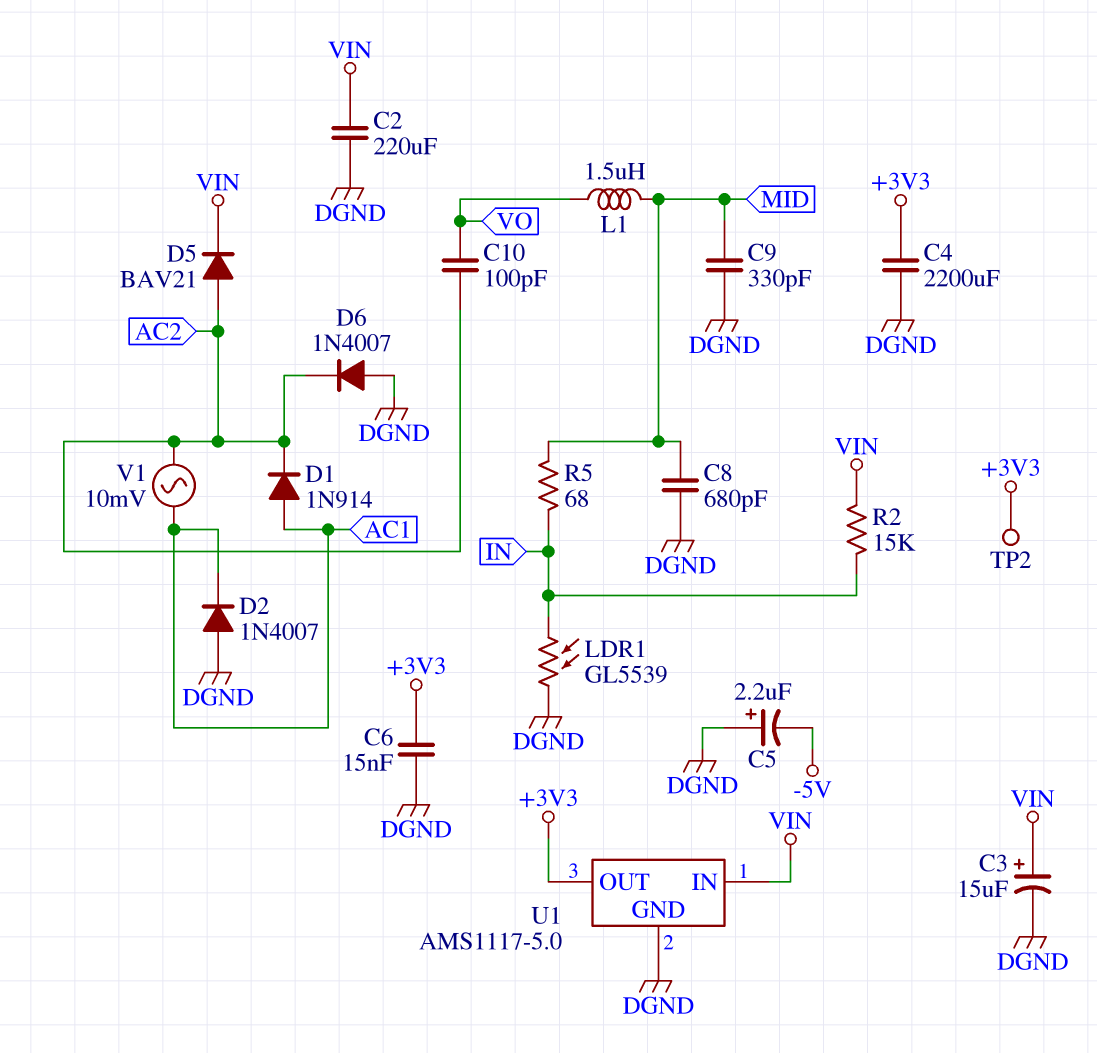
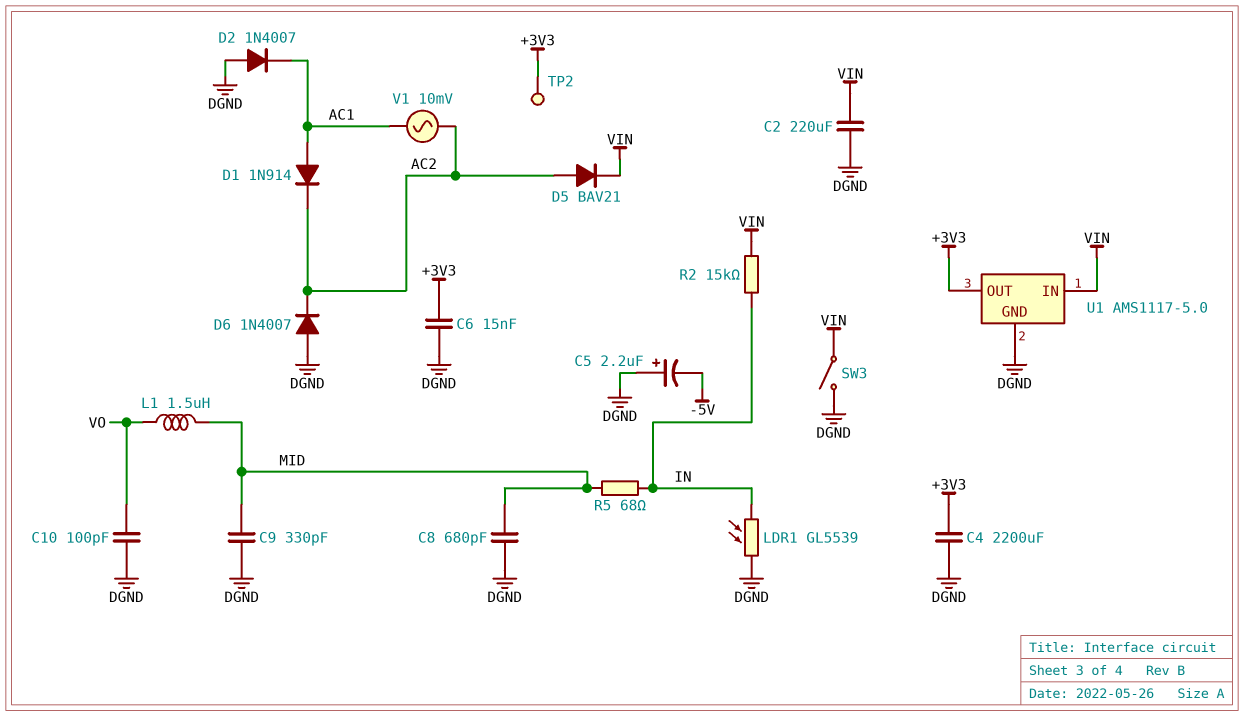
C3: 15uF (plus VIN, minus DGND) -> none
C10: 100pF (AC2, VO) -> 100pF (DGND, VO)
SW3: none -> switch (DGND, VIN)

